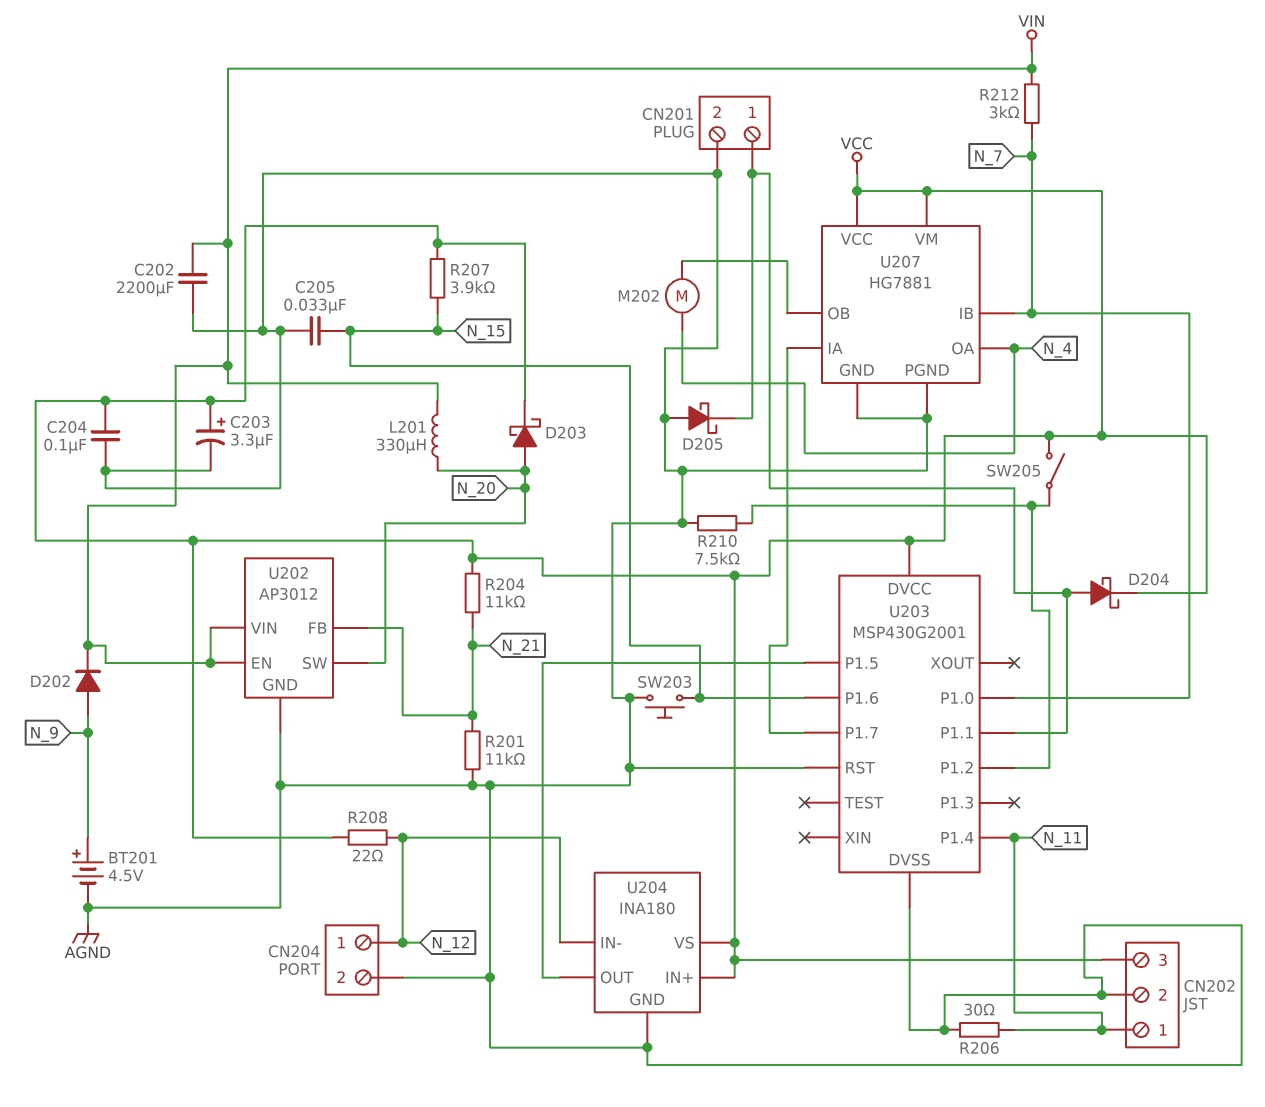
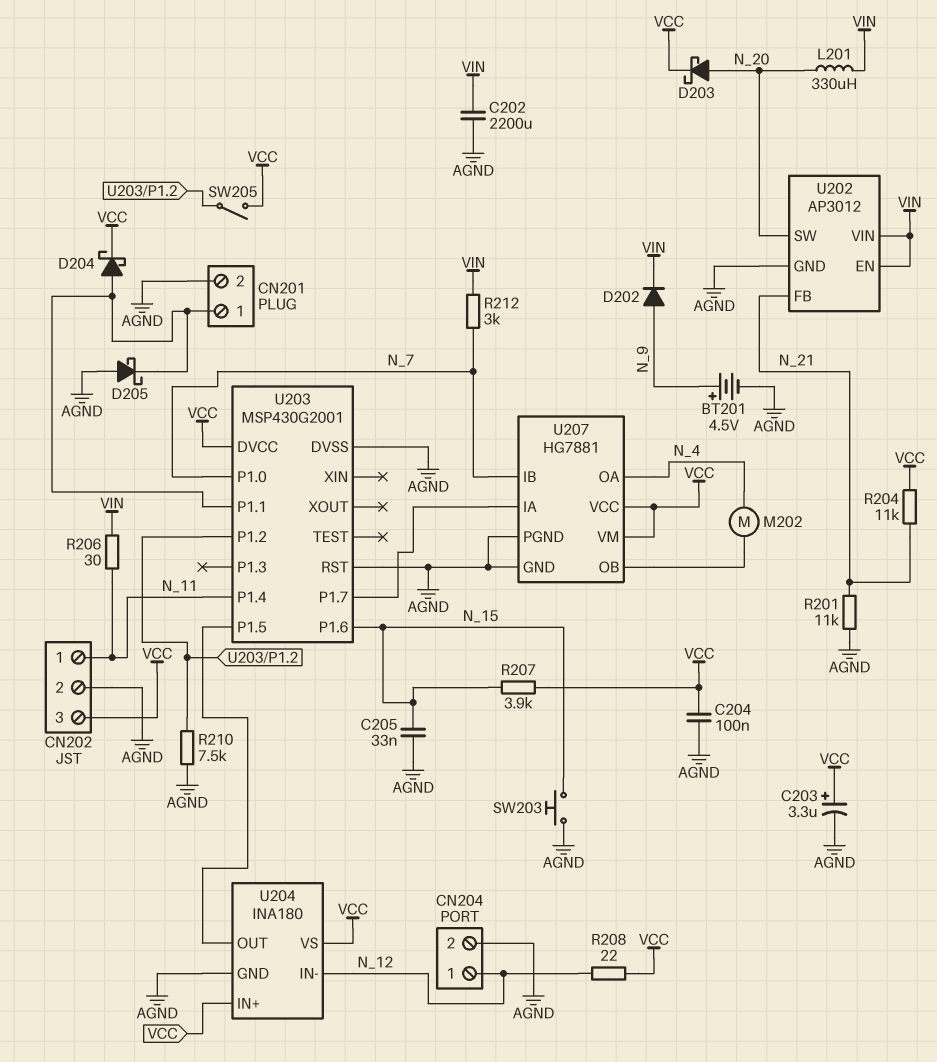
R206: 30 (AGND, N_11) -> 30 (N_11, VIN)

